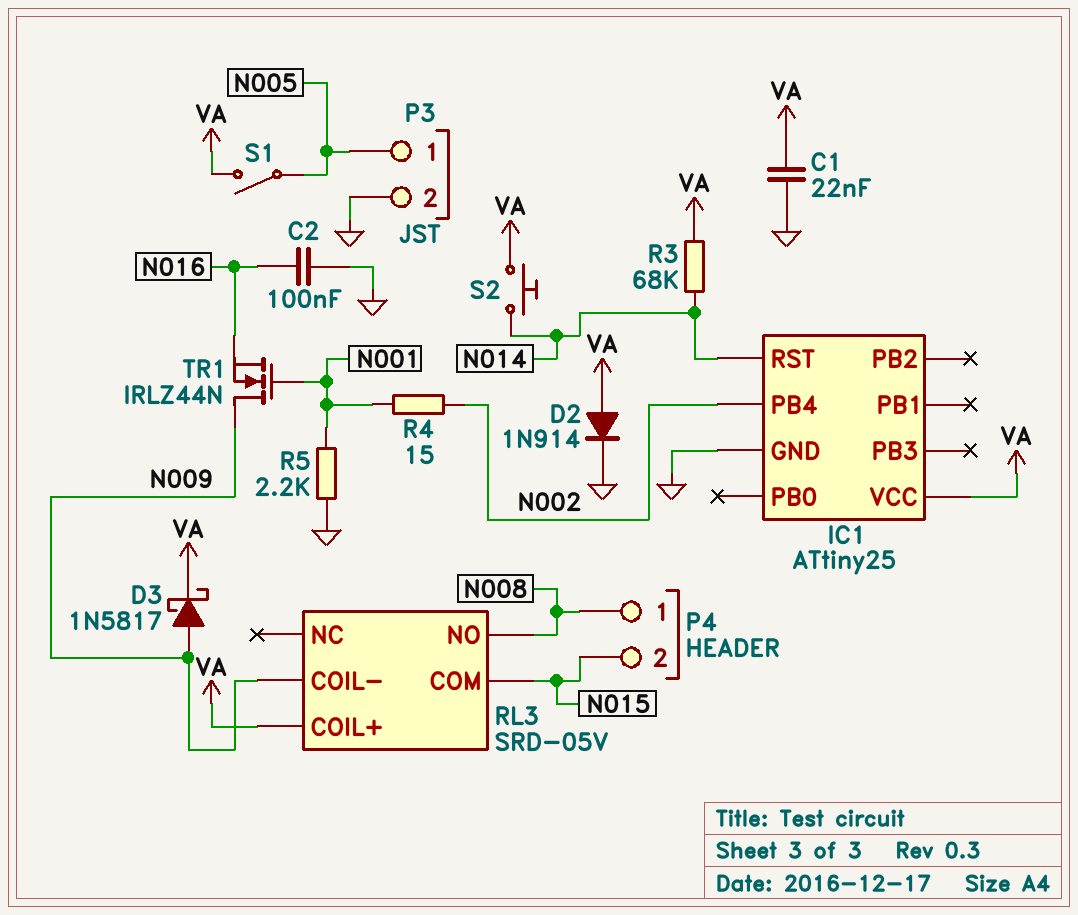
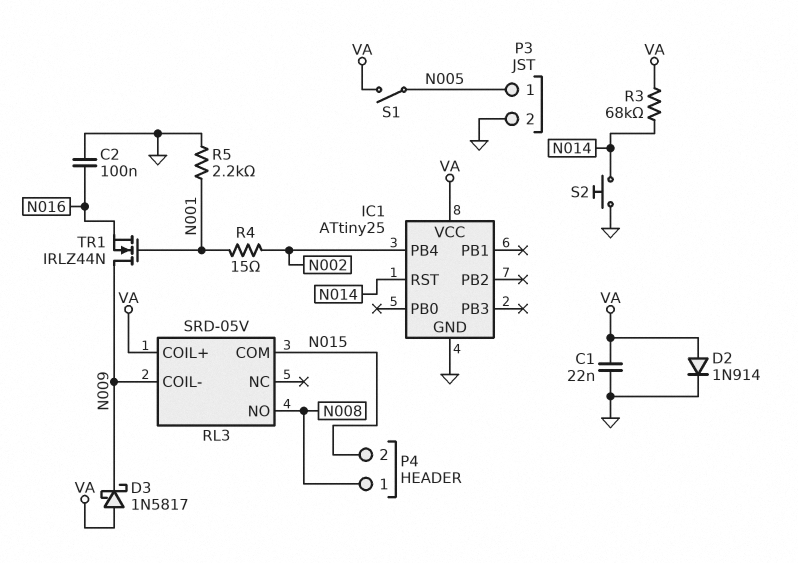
D3: schottky 1N5817 (A N009, K VA) -> schottky 1N5817 (A VA, K N009)
S2: button (N014, VA) -> button (GND, N014)

